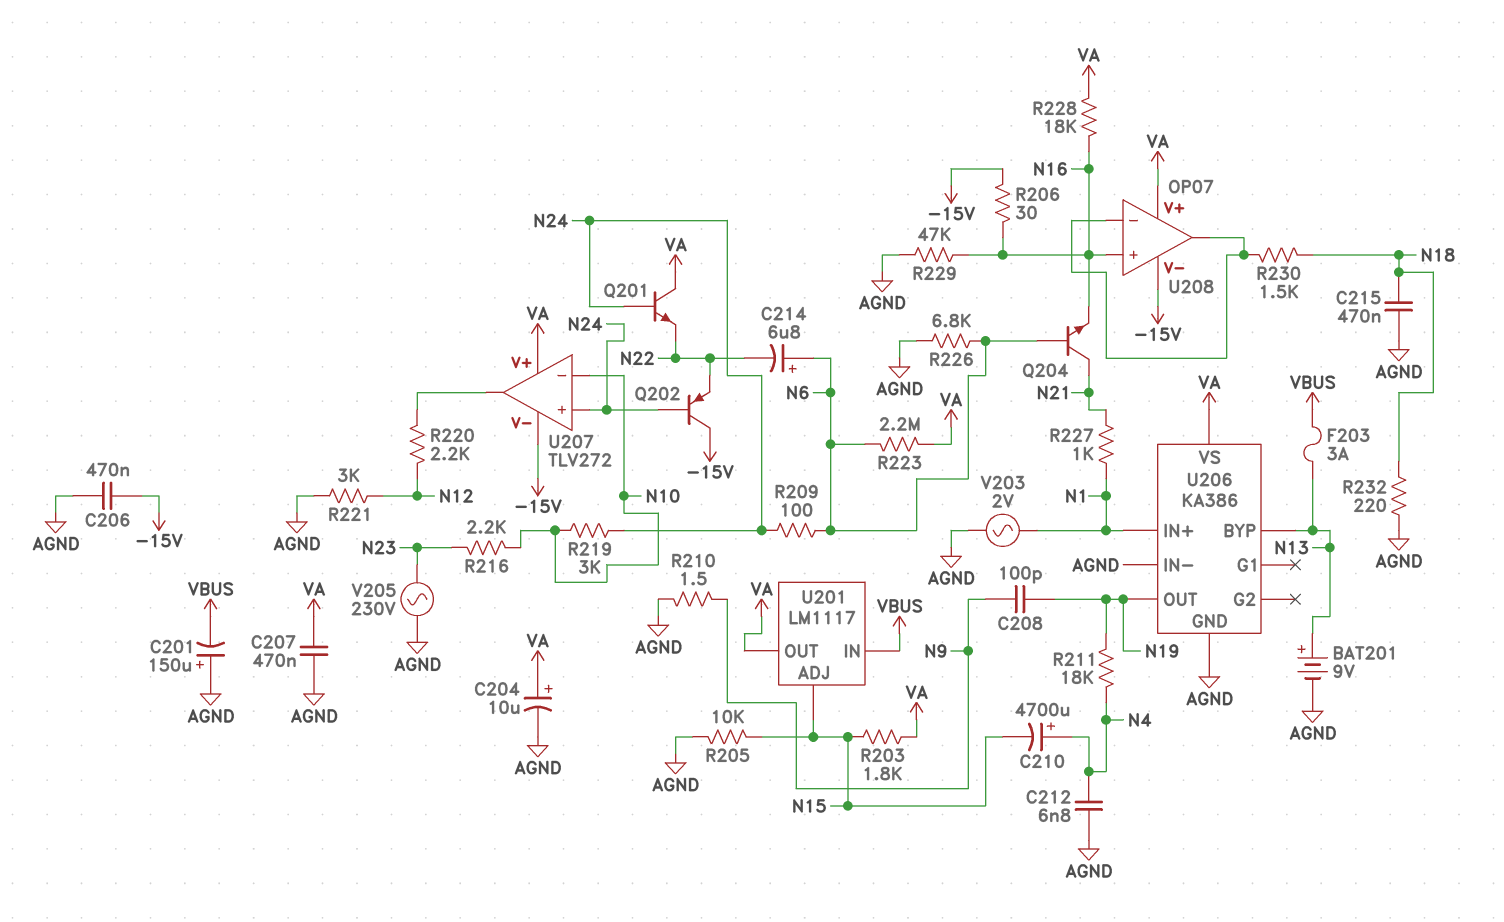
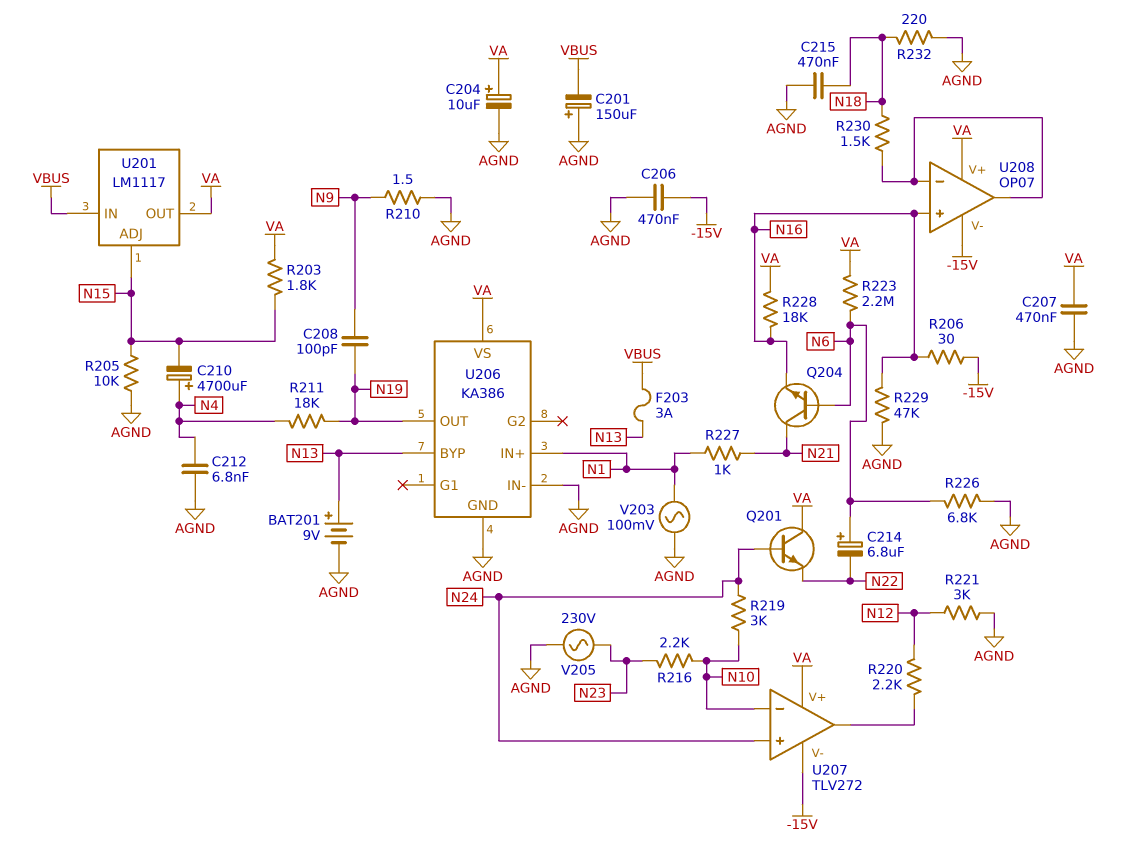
Q202: PNP (B N24, C -15V, E N22) -> none
R209: 100 (N6, N24) -> none
V203: AC 2V (AGND, N1) -> AC 100mV (AGND, N1)

